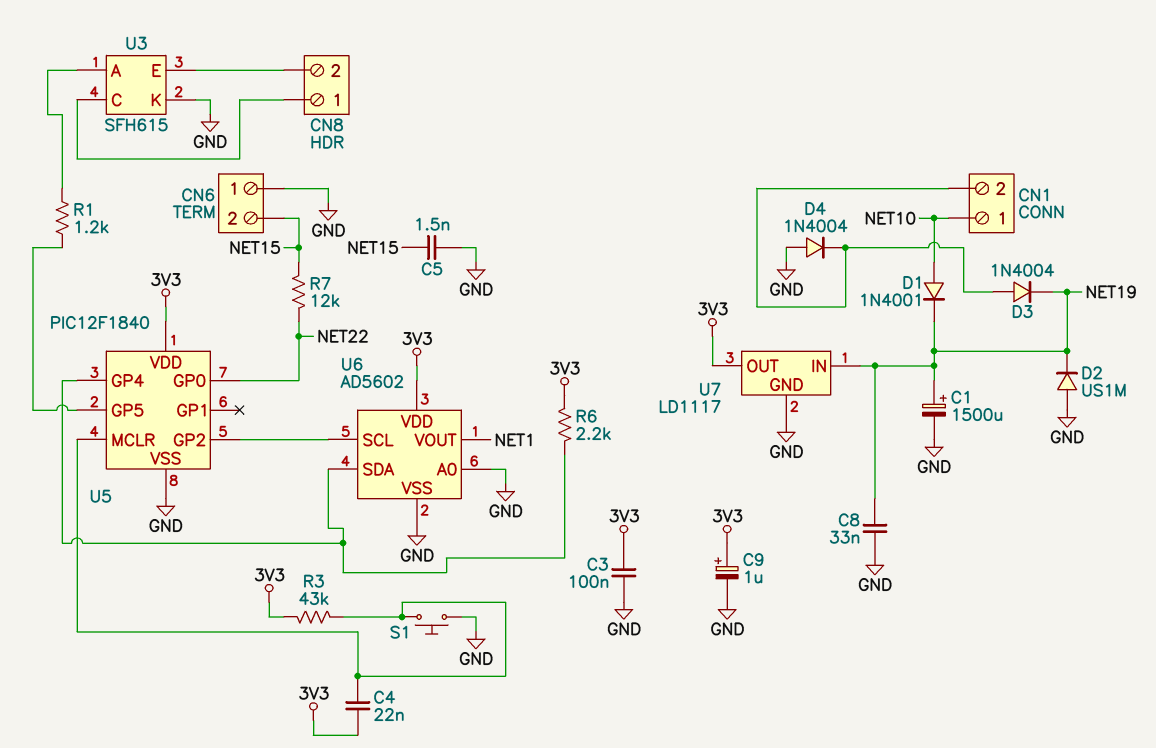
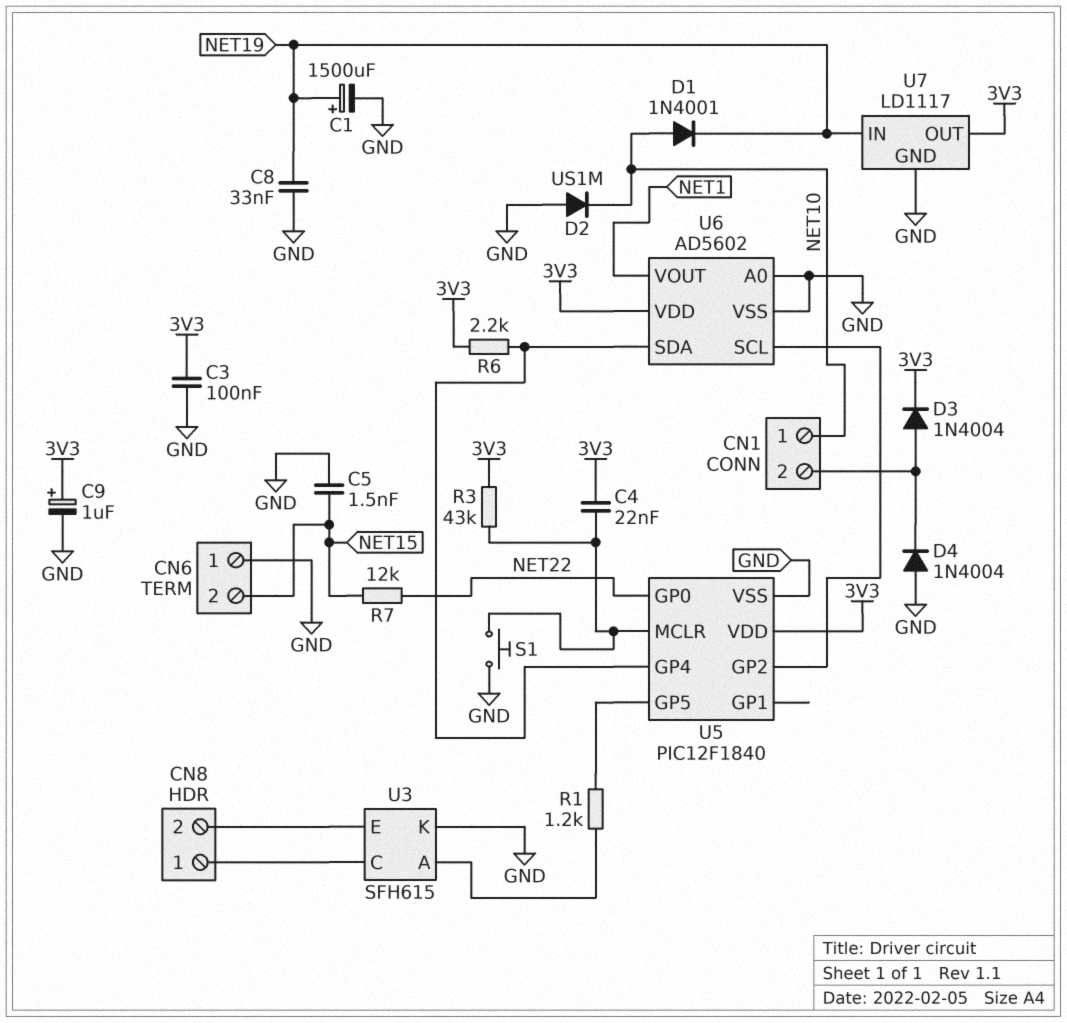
D2: diode US1M (A GND, K NET19) -> diode US1M (A GND, K NET10)
D3: diode 1N4004 (A CN1/2, K NET19) -> diode 1N4004 (A CN1/2, K 3V3)

